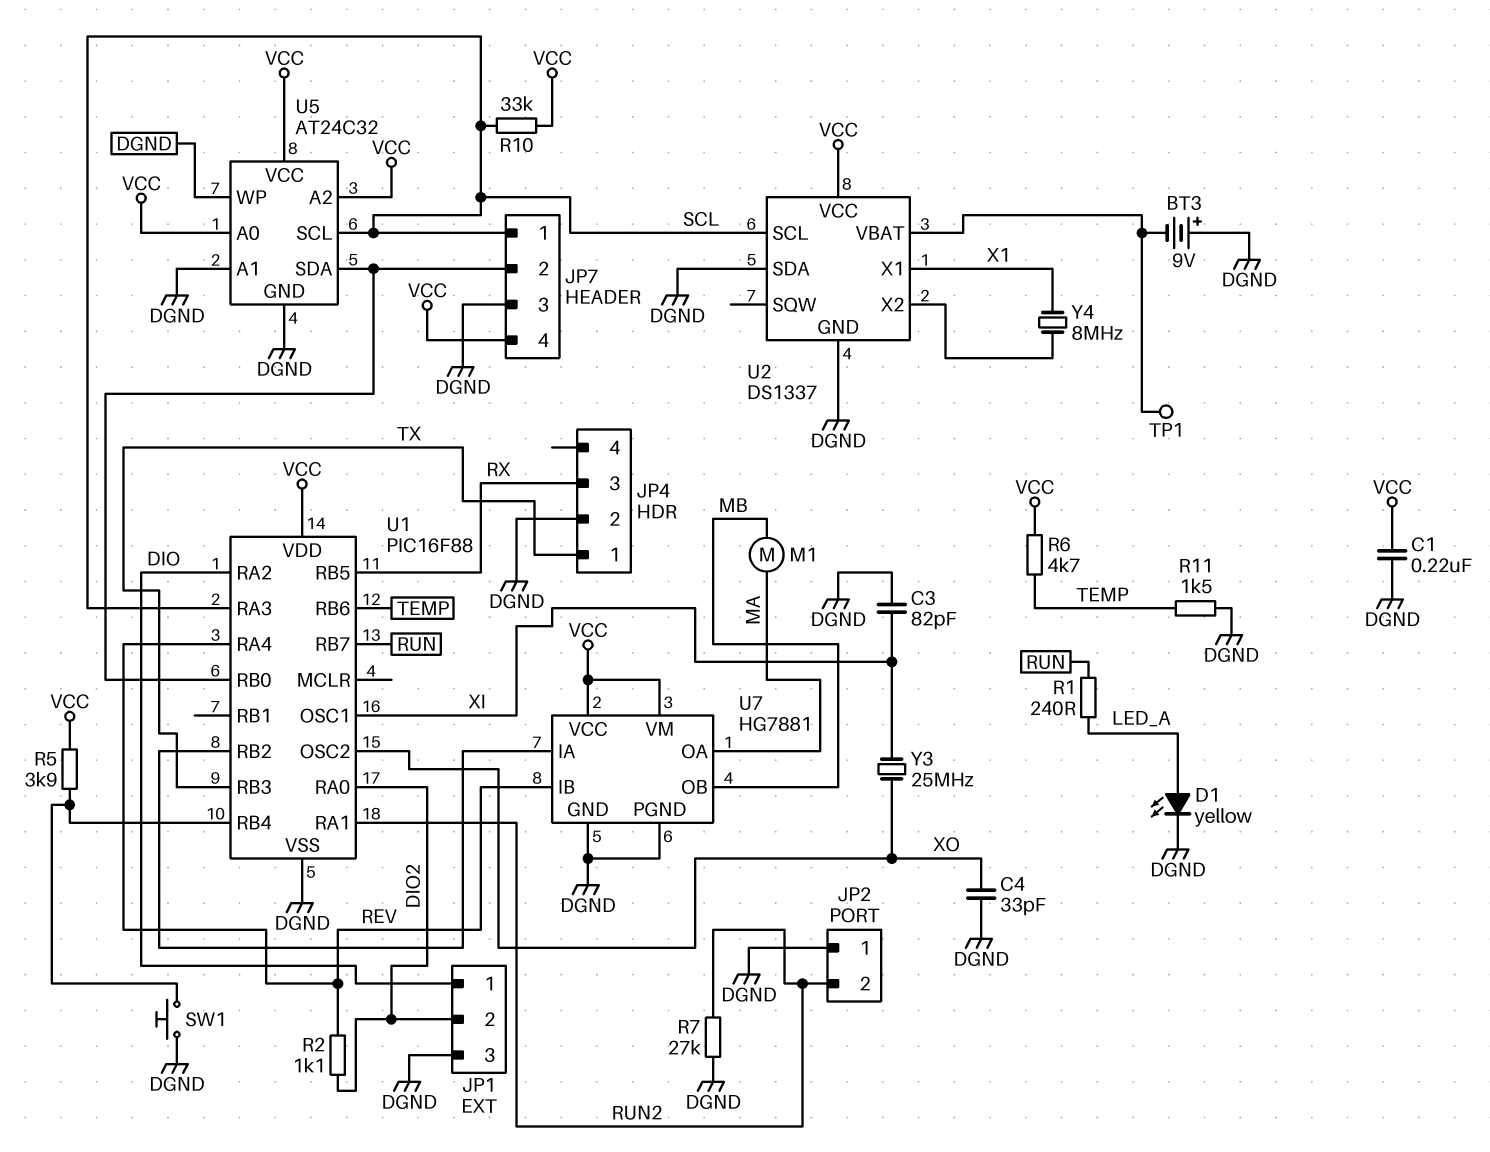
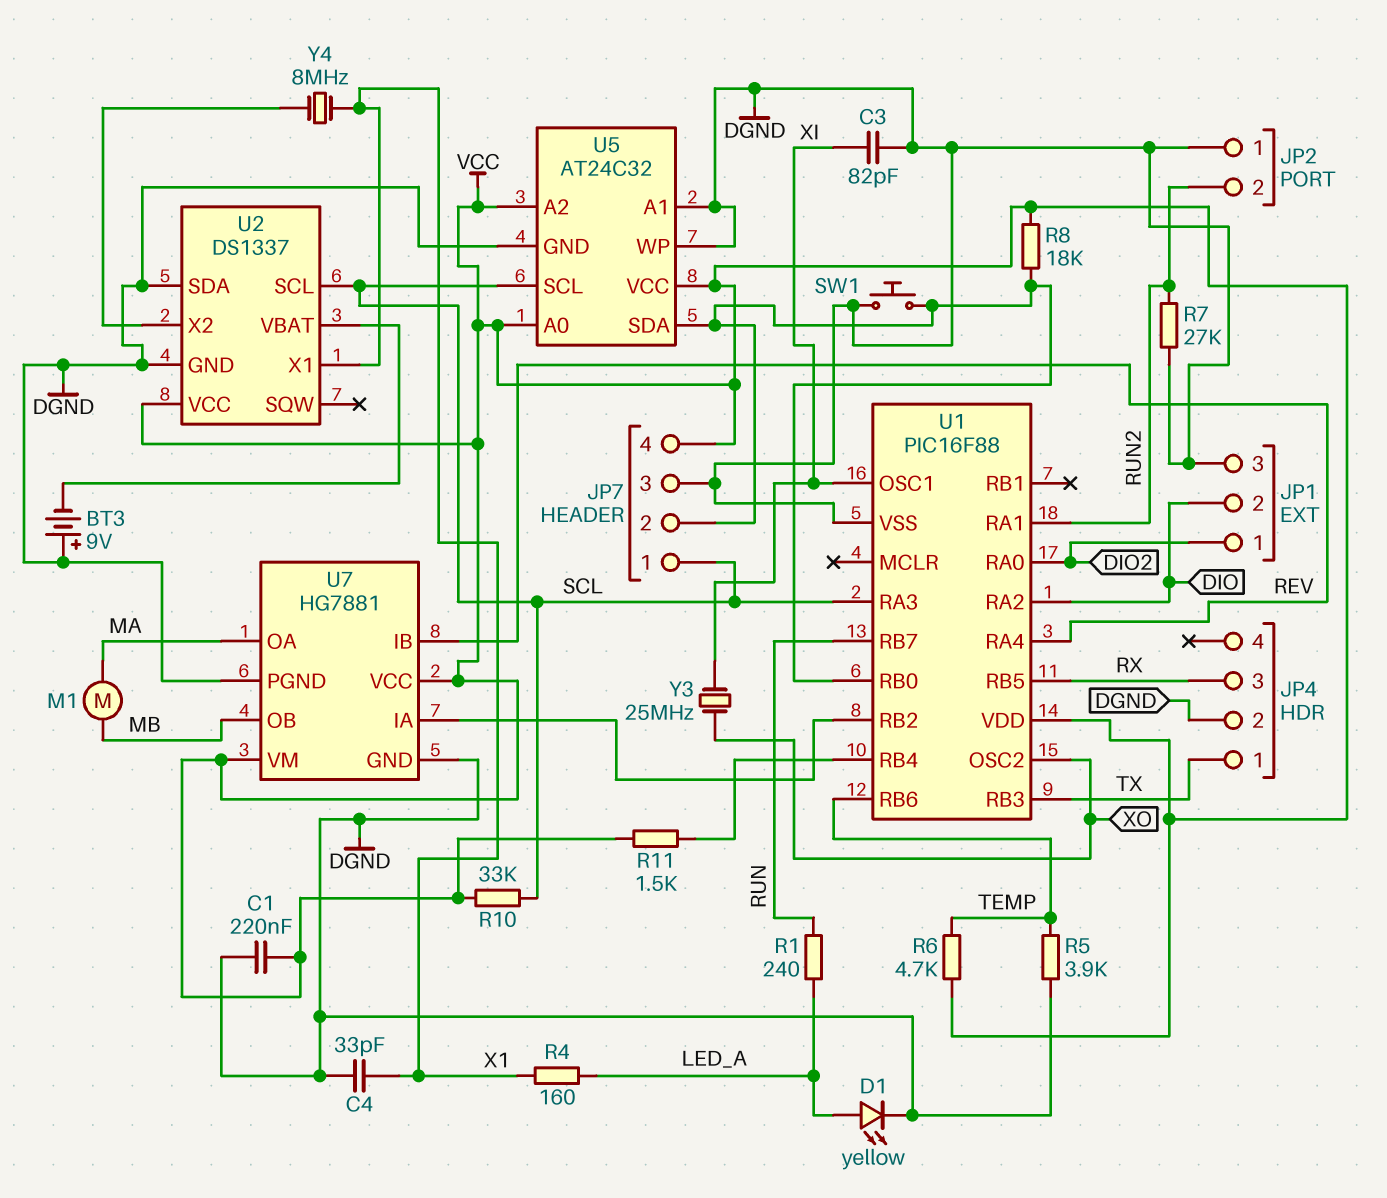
C4: 33pF (DGND, XO) -> 33pF (DGND, X1)
JP1 pin 1: DIO -> DIO2
JP1 pin 2: DIO2 -> DIO
R2: 1.1k (DIO2, REV) -> none
R4: none -> 160 (LED_A, X1)
R5: 3.9k (U1/RB4, VCC) -> 3.9k (DGND, TEMP)
R8: none -> 18k (JP7/2, VCC)
R11: 1.5k (DGND, TEMP) -> 1.5k (U1/RB4, VCC)
SW1: button (DGND, U1/RB4) -> button (DGND, JP7/2)
TP1: test point (U2/VBAT) -> none

